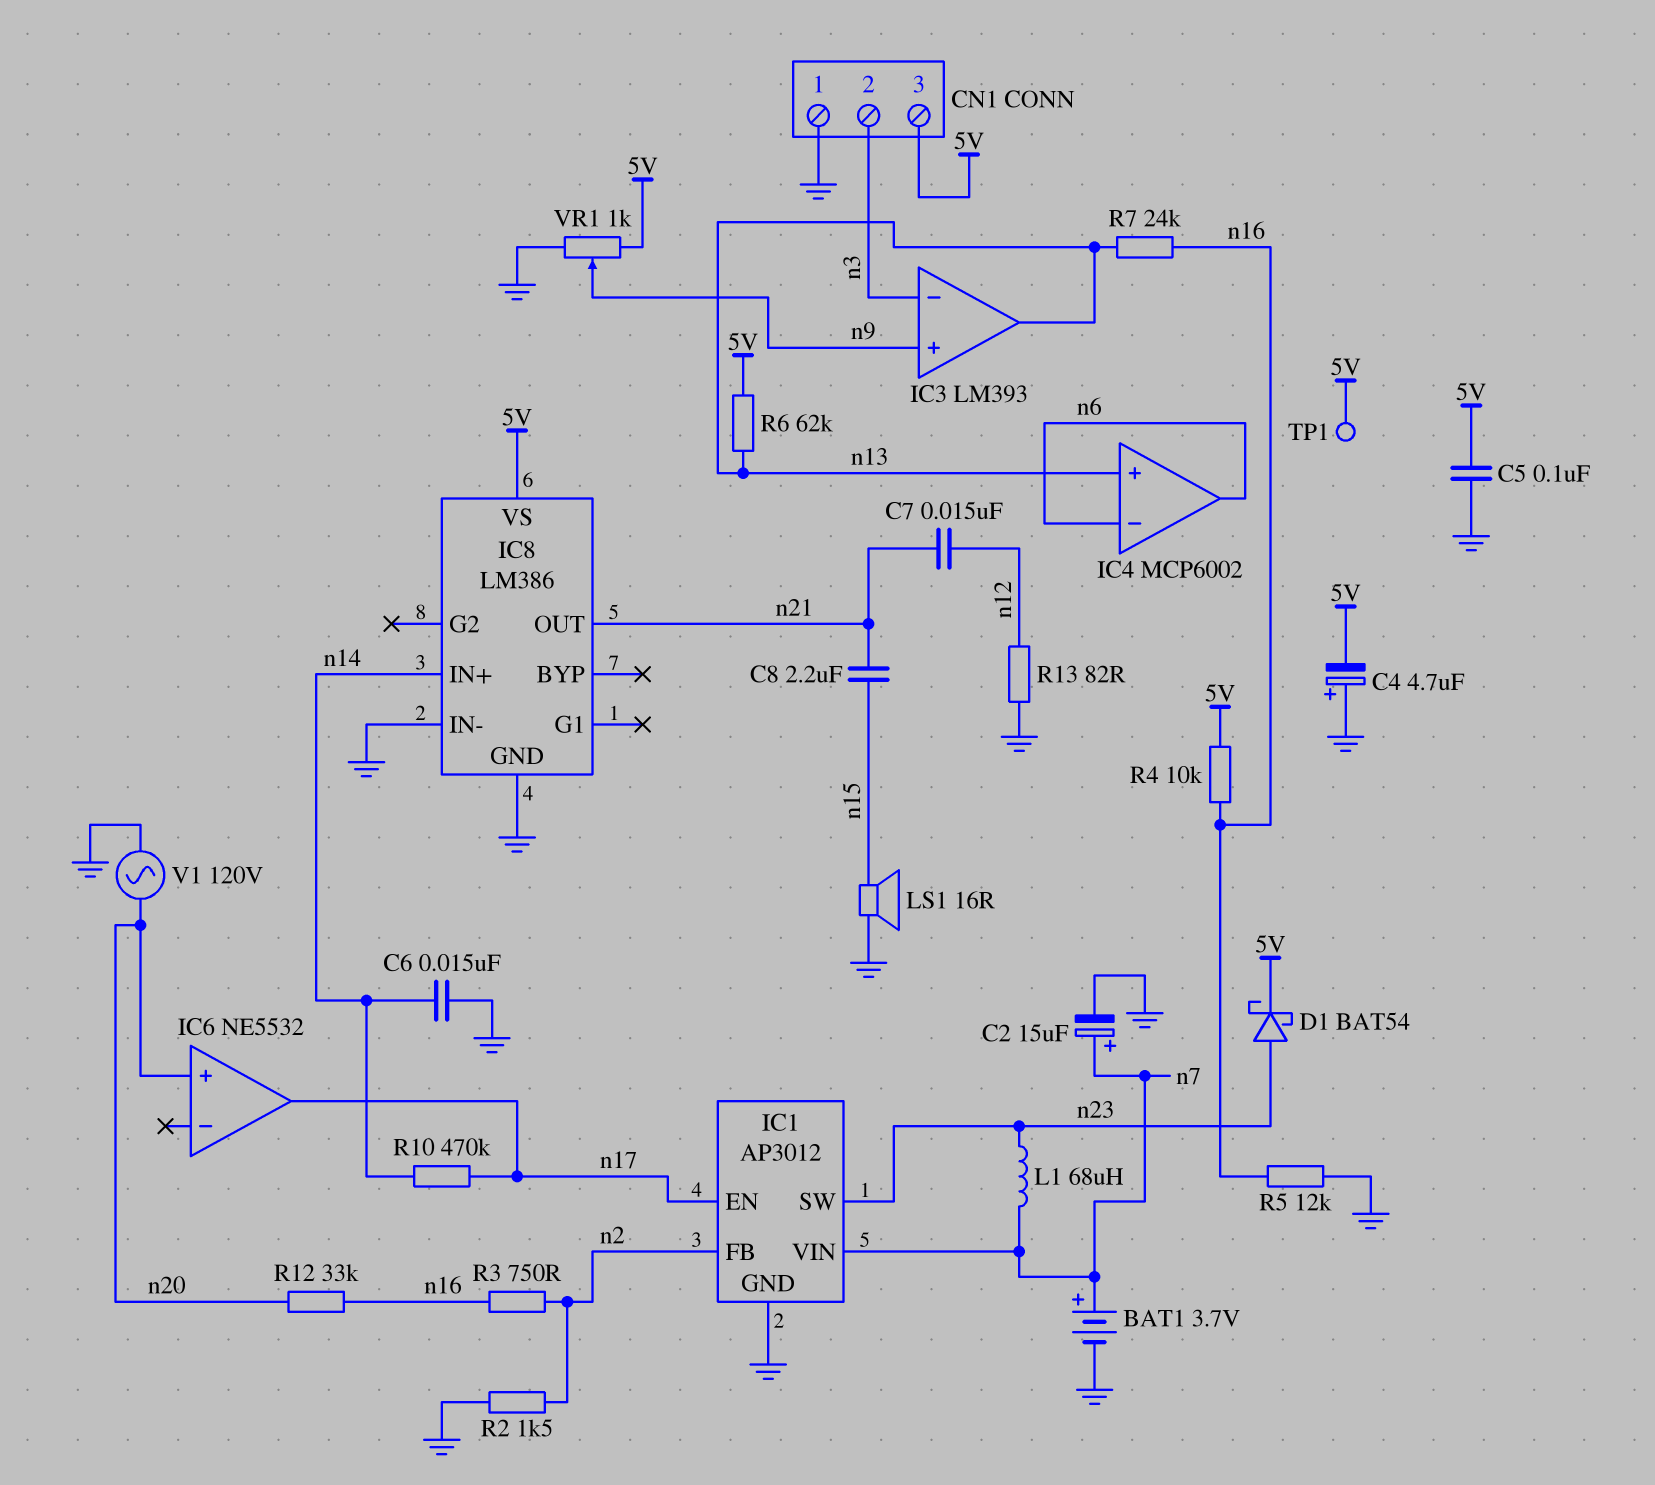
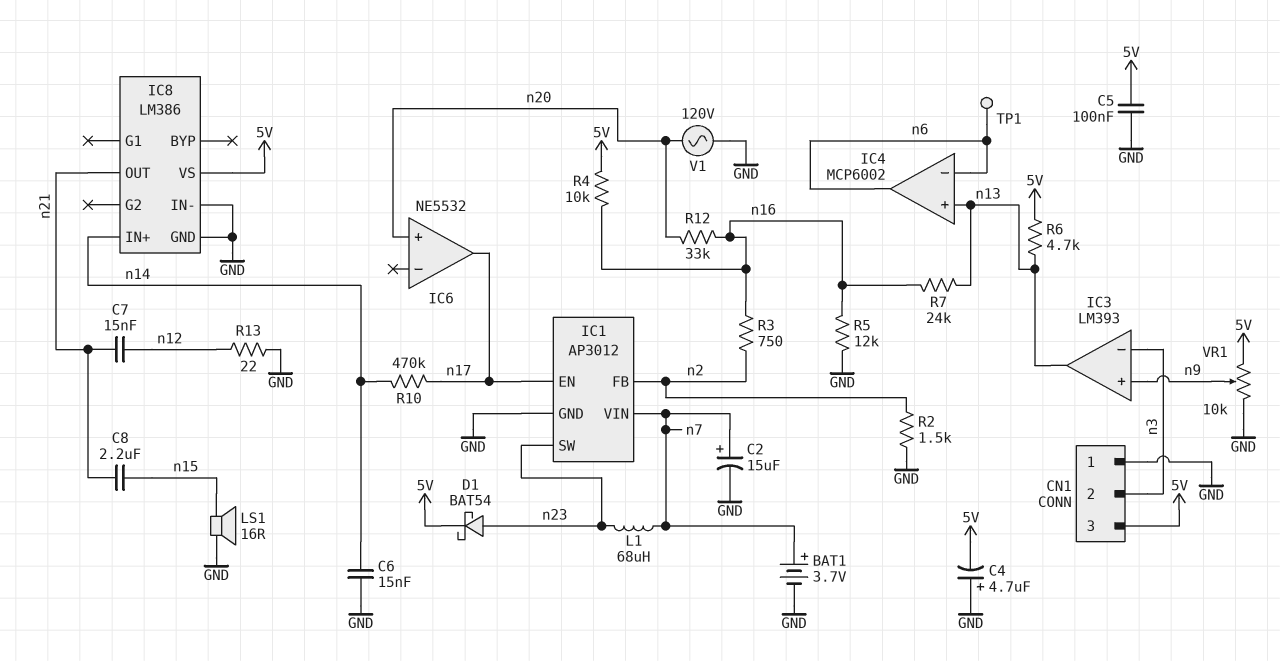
R6: 62k (5V, n13) -> 4.7k (5V, n13)
R13: 82 (GND, n12) -> 22 (GND, n12)
TP1: test point (5V) -> test point (n6)
VR1: 1k (5V, GND, wiper n9) -> 10k (5V, GND, wiper n9)

